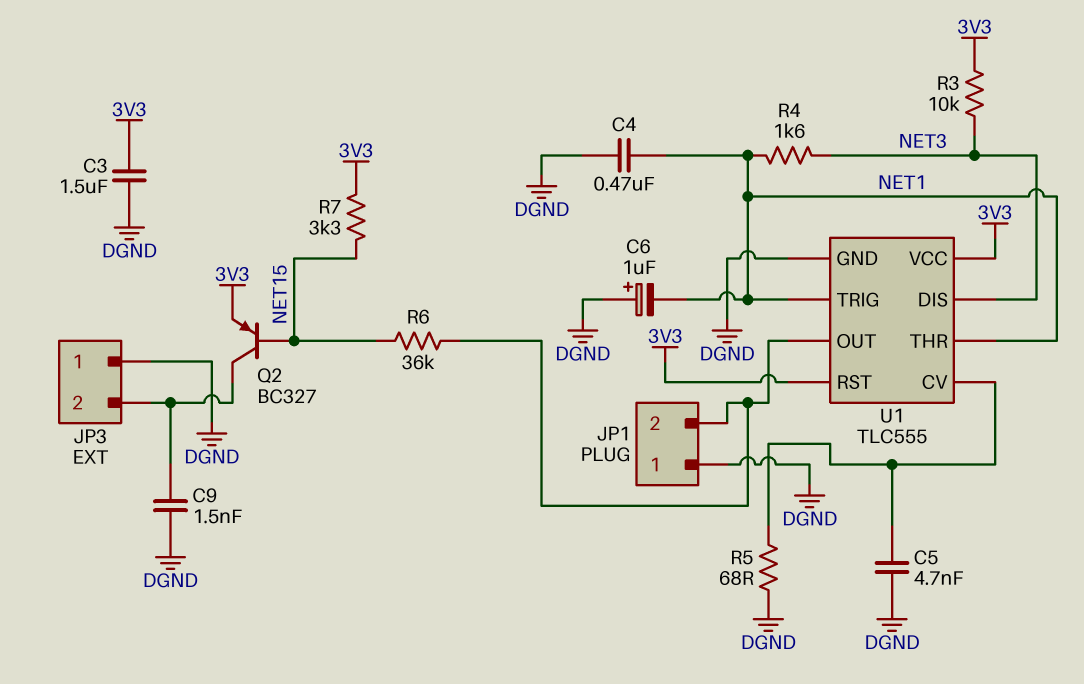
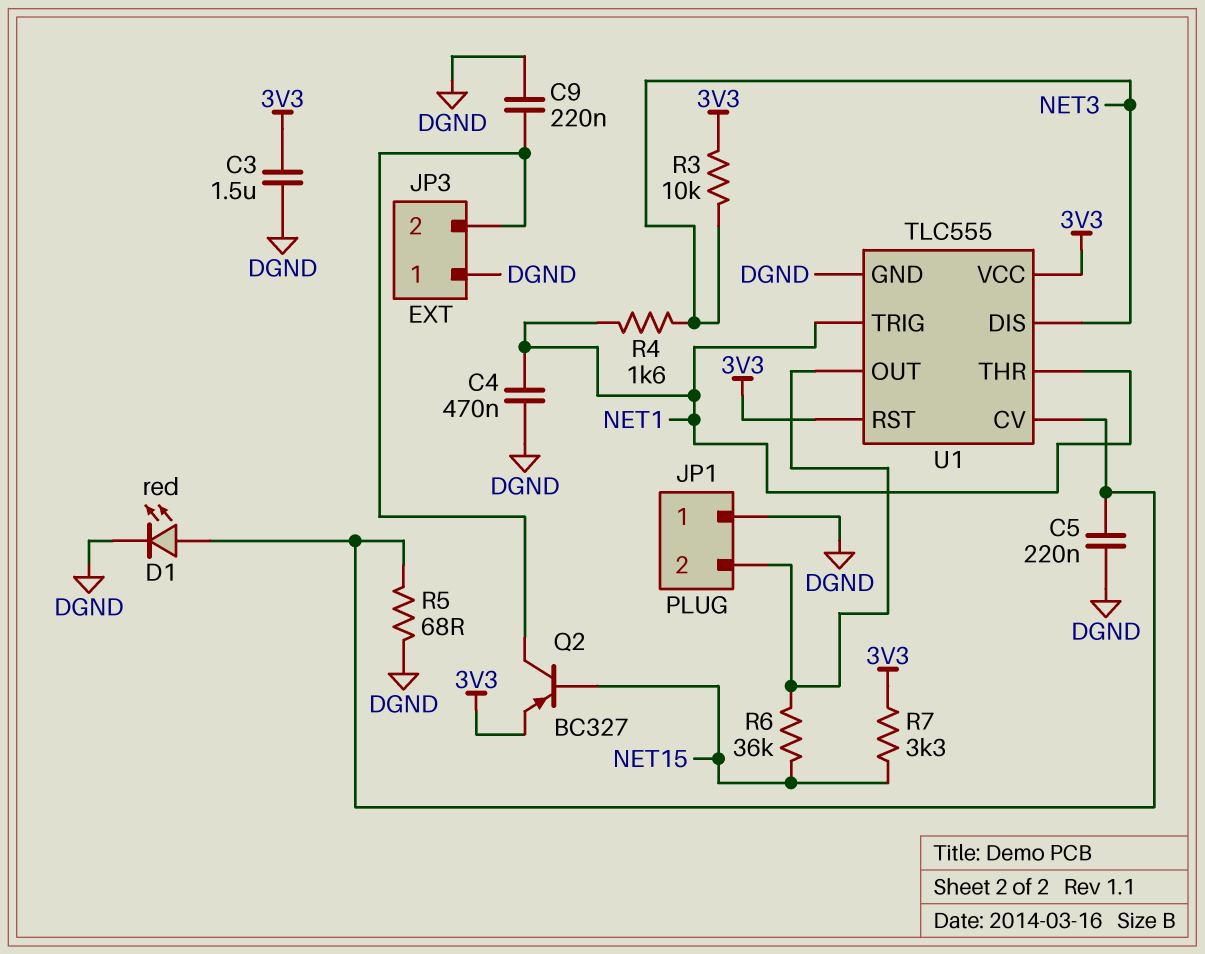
C5: 4.7nF (DGND, U1/CV) -> 220nF (DGND, U1/CV)
C6: 1uF (plus DGND, minus NET1) -> none
C9: 1.5nF (DGND, JP3/2) -> 220nF (DGND, JP3/2)
D1: none -> LED red (A U1/CV, K DGND)

